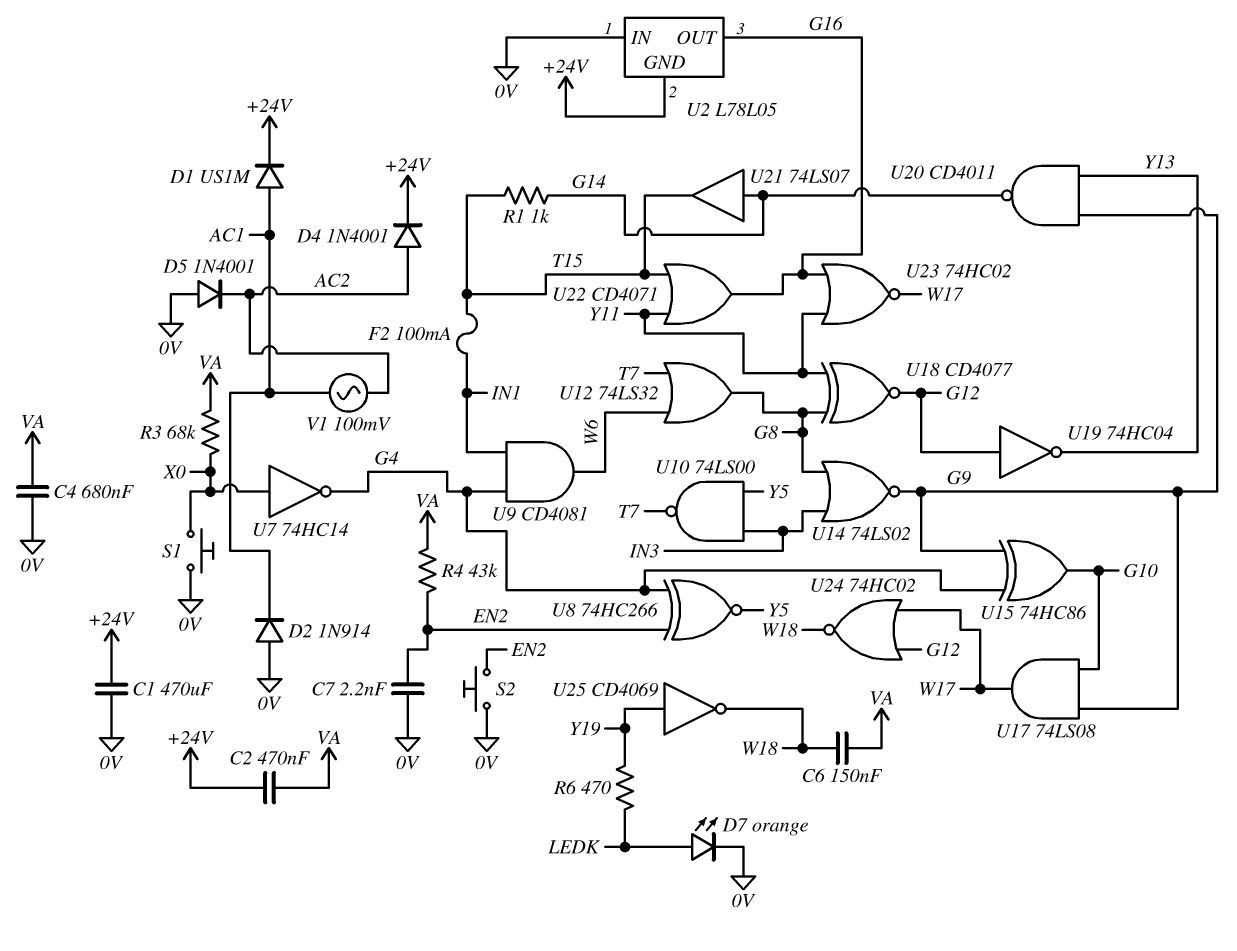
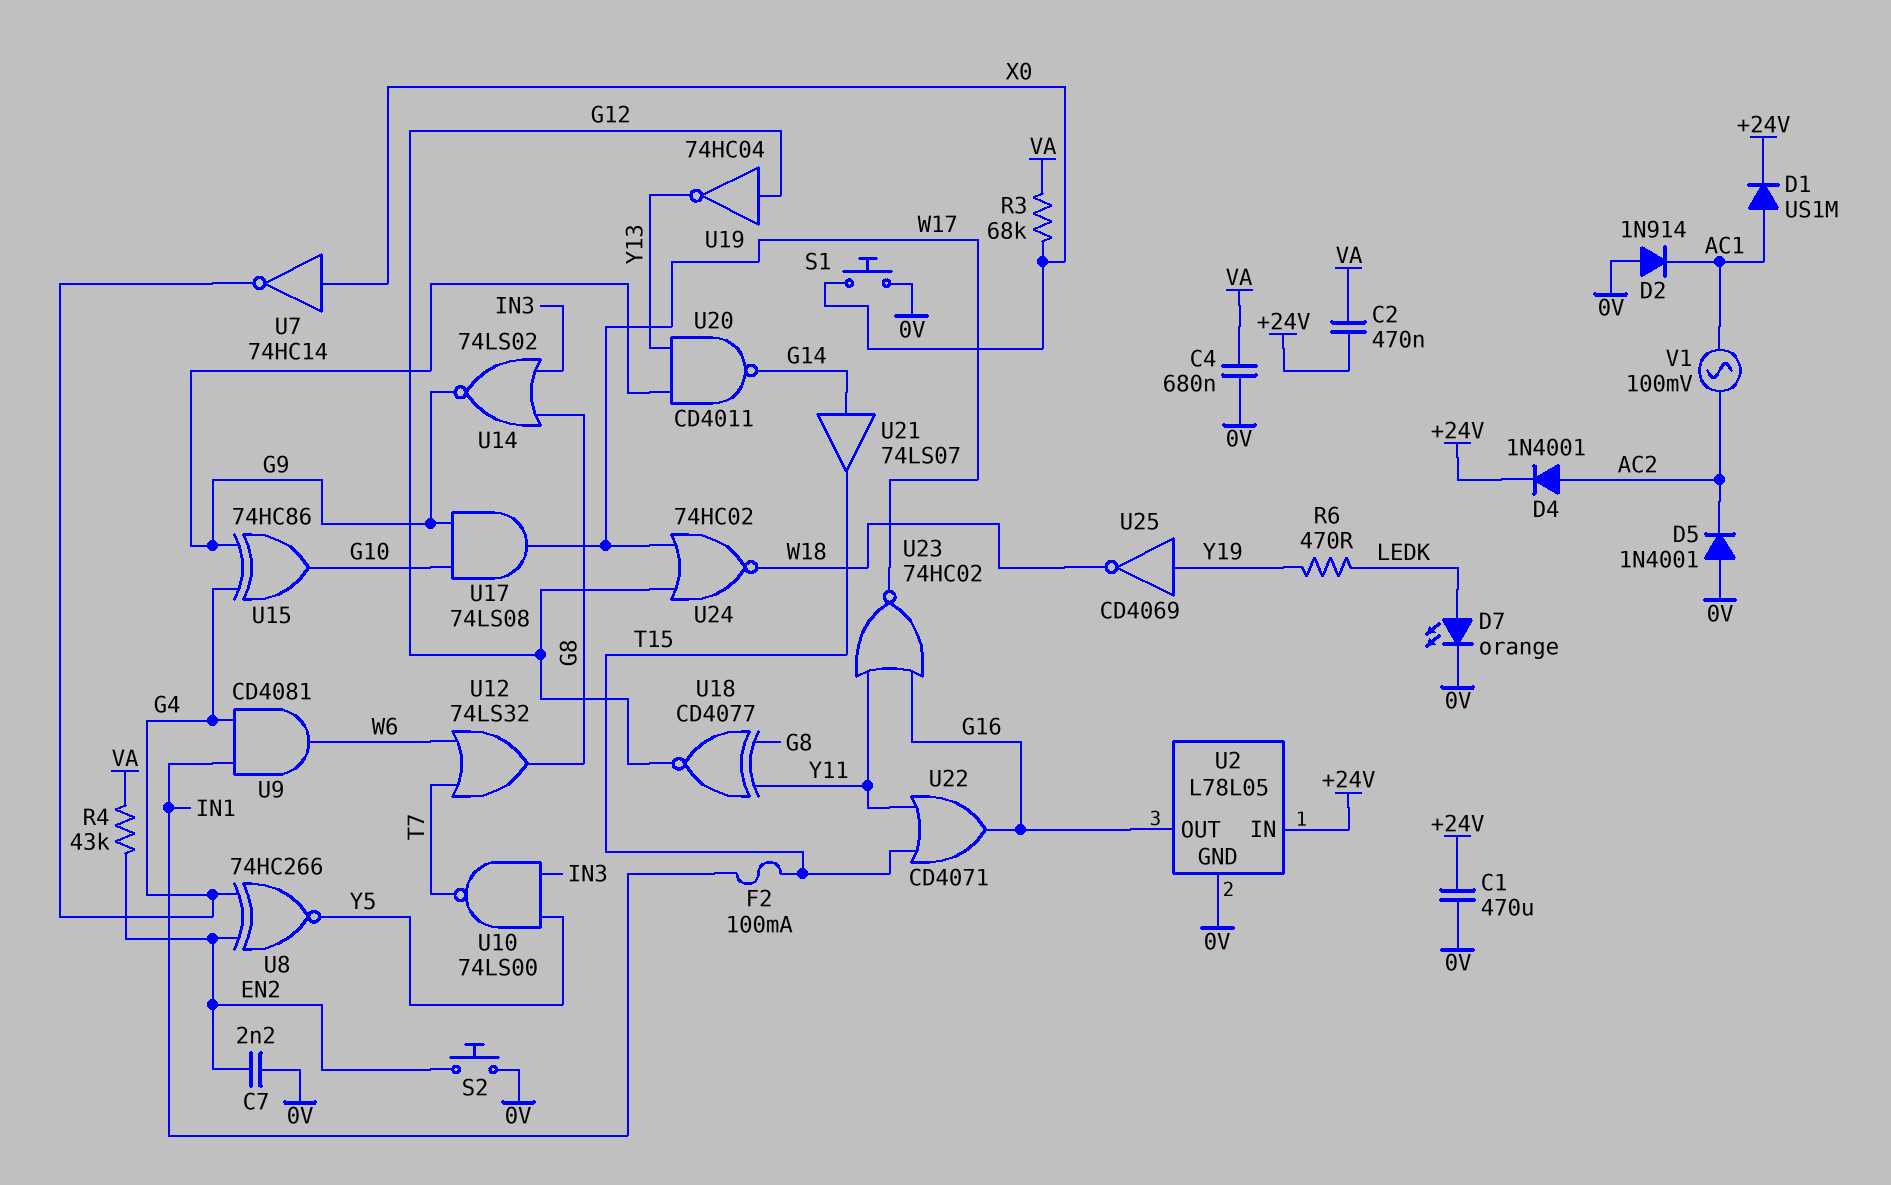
C6: 150nF (VA, W18) -> none
R1: 1k (G14, T15) -> none
U2 pin GND: +24V -> 0V
U2 pin IN: 0V -> +24V

